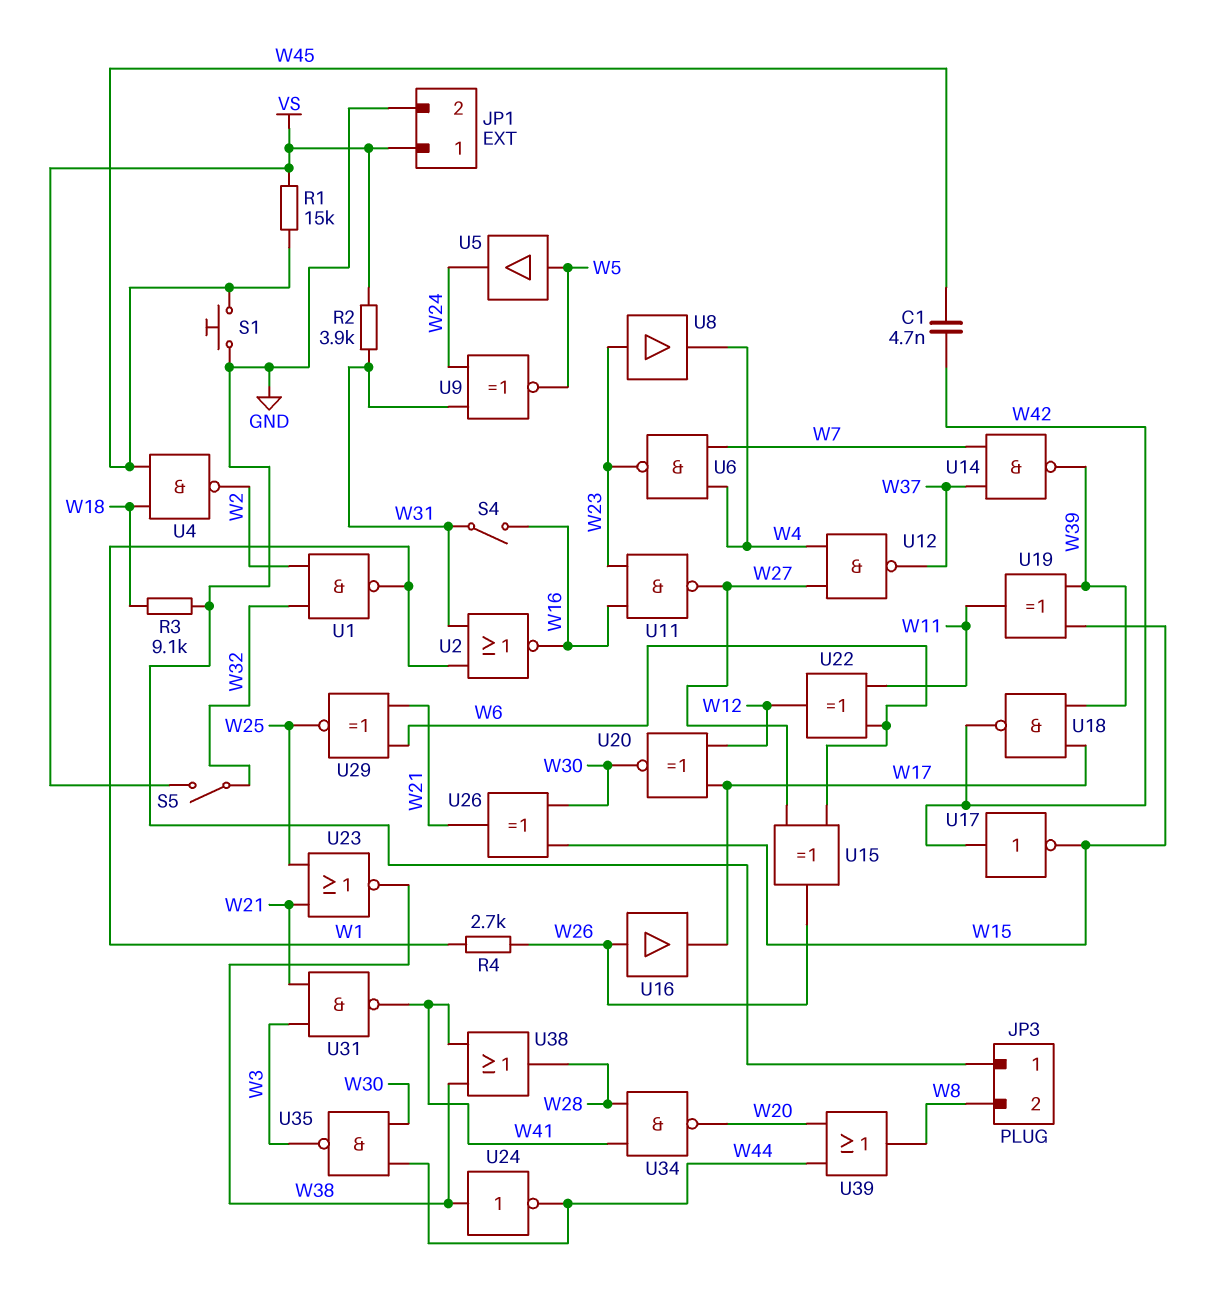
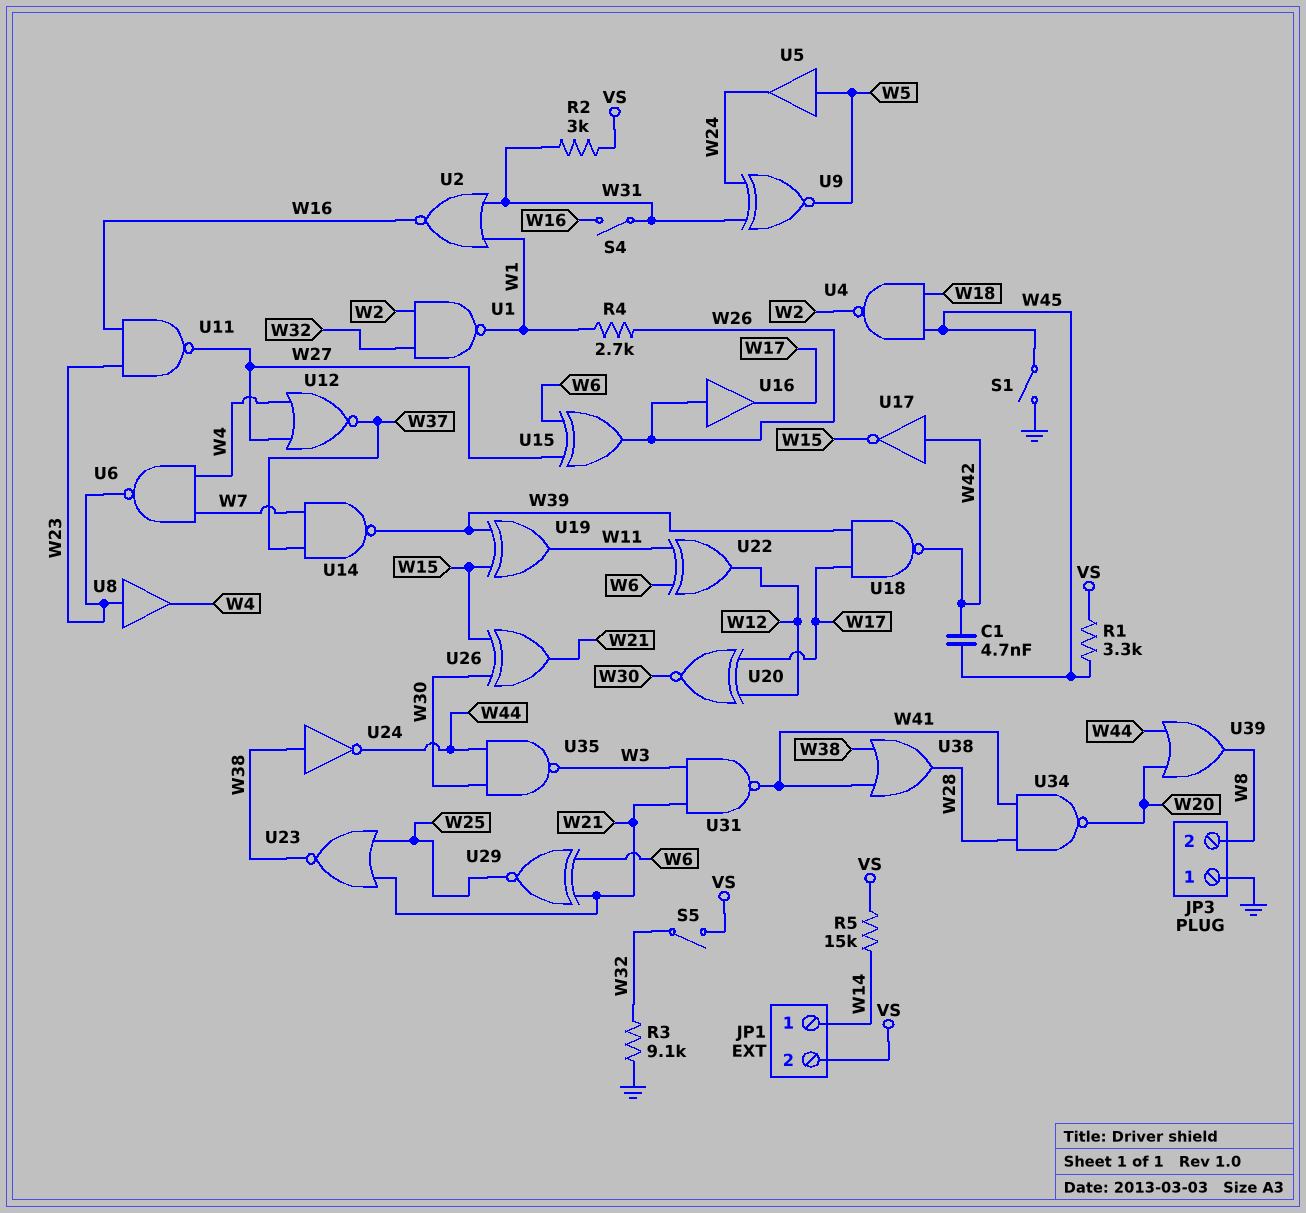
JP1 pin 1: VS -> W14
JP1 pin 2: GND -> VS
R1: 15k (VS, W45) -> 3.3k (VS, W45)
R2: 3.9k (VS, W31) -> 3k (VS, W31)
R3: 9.1k (GND, W18) -> 9.1k (GND, W32)
R5: none -> 15k (VS, W14)
S1: button (GND, W45) -> switch (GND, W45)
U12: NAND (in W4, in W27, out W37) -> NOR (in W4, in W27, out W37)

